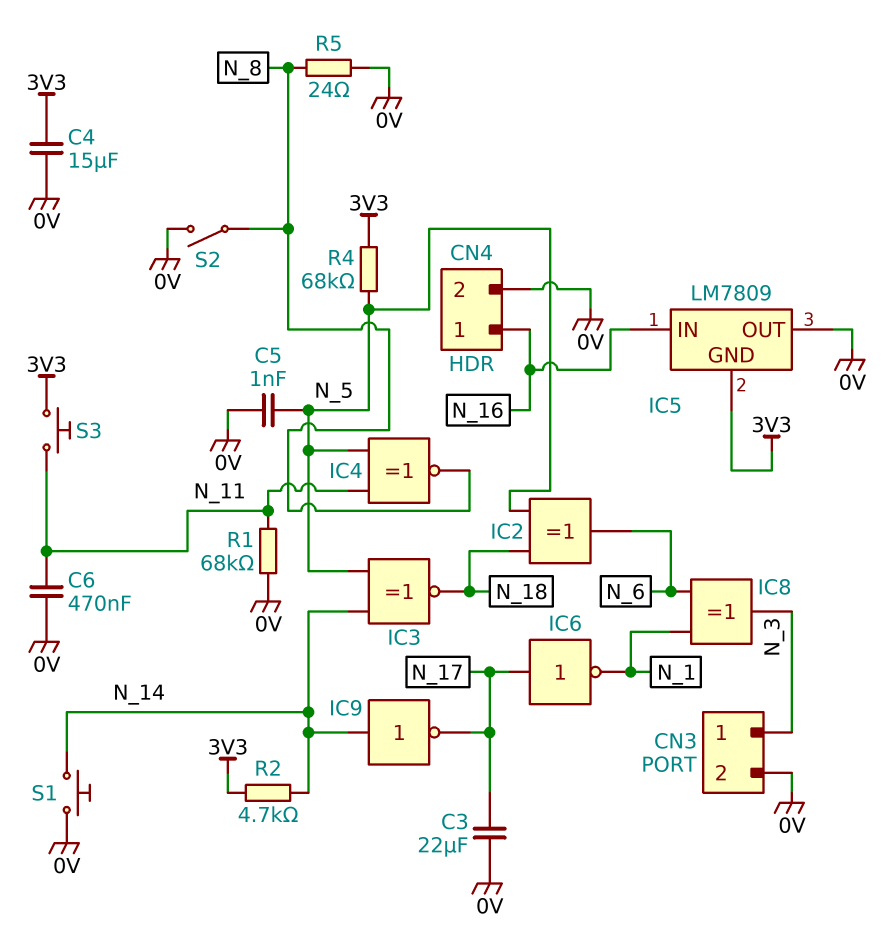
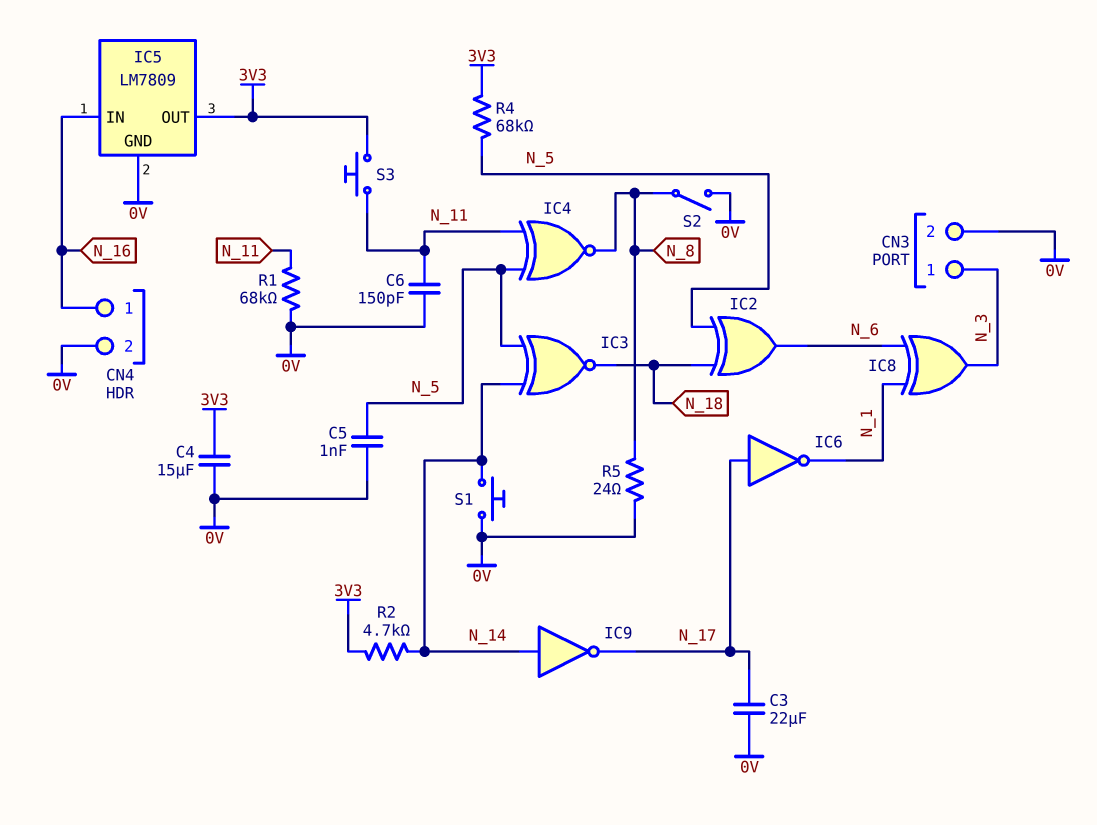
C6: 470nF (0V, N_11) -> 150pF (0V, N_11)
IC5 pin GND: 3V3 -> 0V
IC5 pin OUT: 0V -> 3V3

